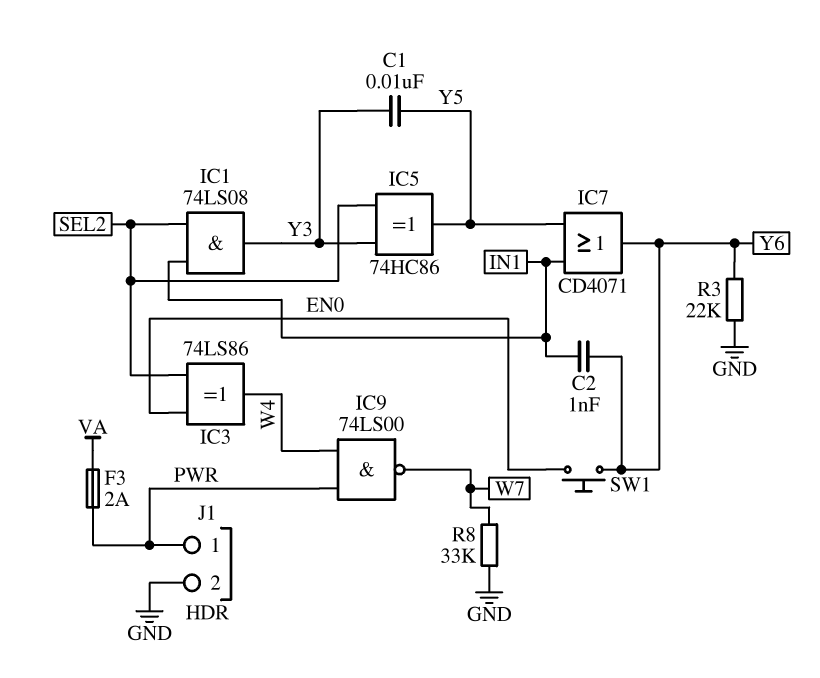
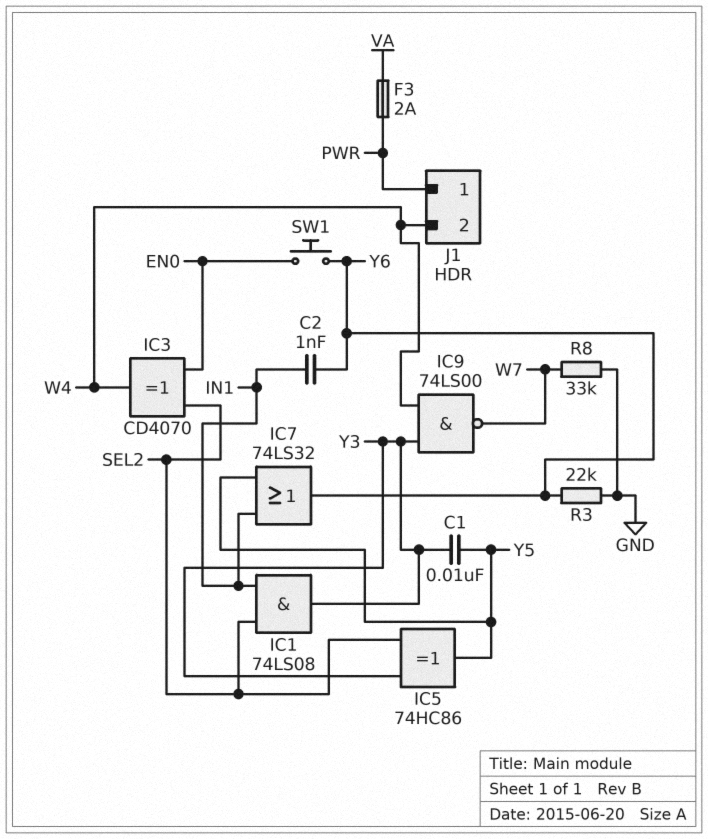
IC3: XOR 74LS86 (in EN0, in SEL2, out W4) -> XOR CD4070 (in EN0, in SEL2, out W4)
IC7: OR CD4071 (in IN1, in Y5, out Y6) -> OR 74LS32 (in IN1, in Y5, out Y6)
IC9: NAND 74LS00 (in PWR, in W4, out W7) -> NAND 74LS00 (in W4, in Y3, out W7)
J1 pin 2: GND -> W4

